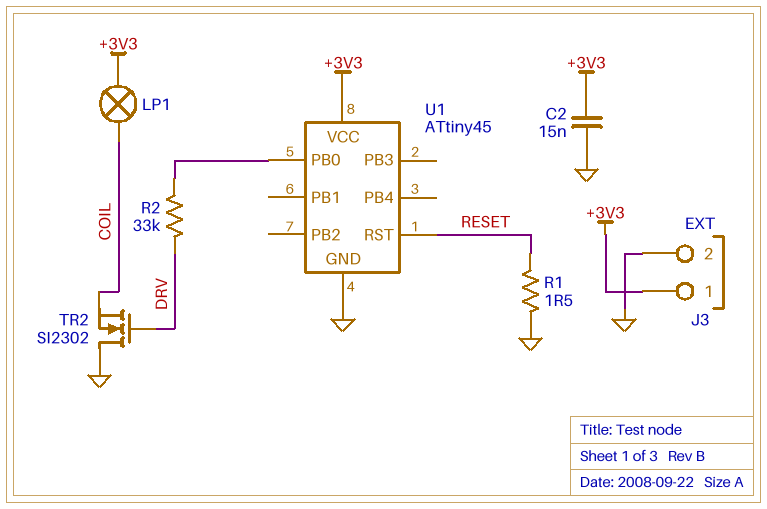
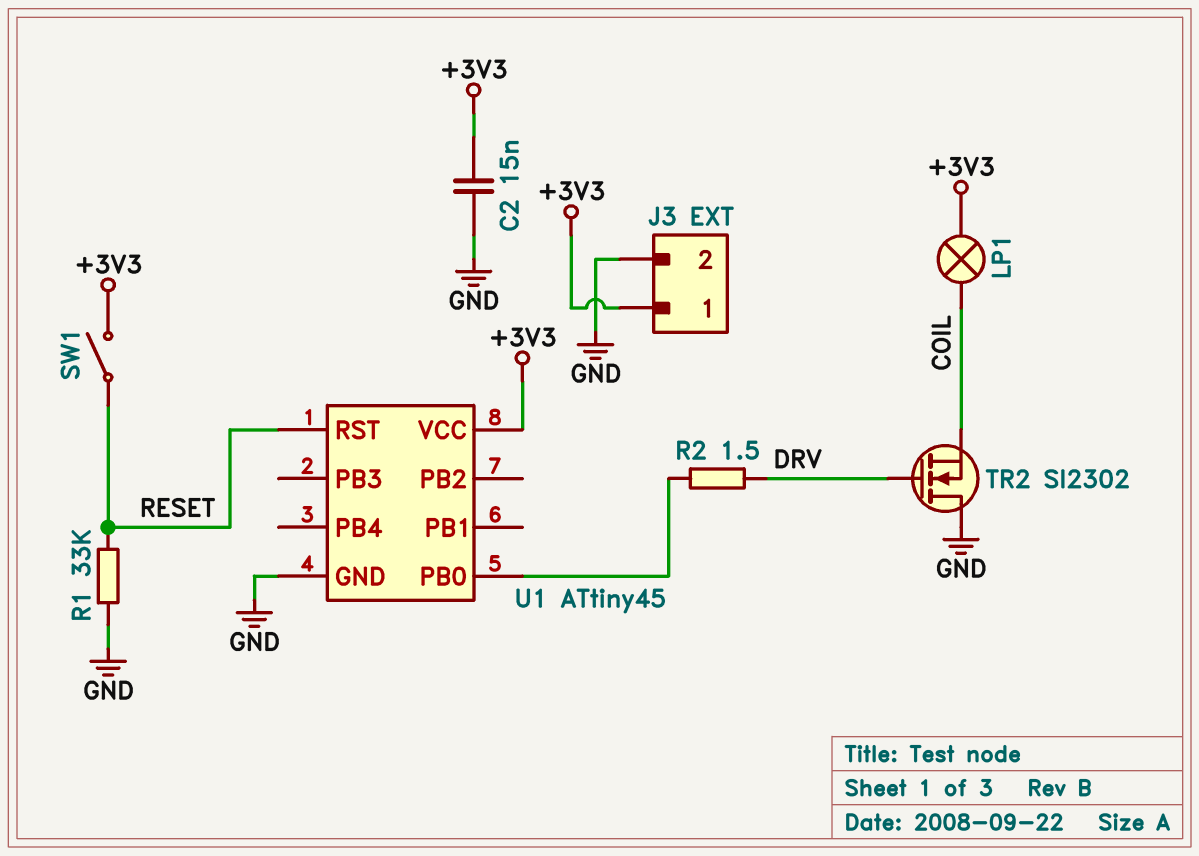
R1: 1.5 (GND, RESET) -> 33k (GND, RESET)
R2: 33k (DRV, U1/PB0) -> 1.5 (DRV, U1/PB0)
SW1: none -> switch (+3V3, RESET)

